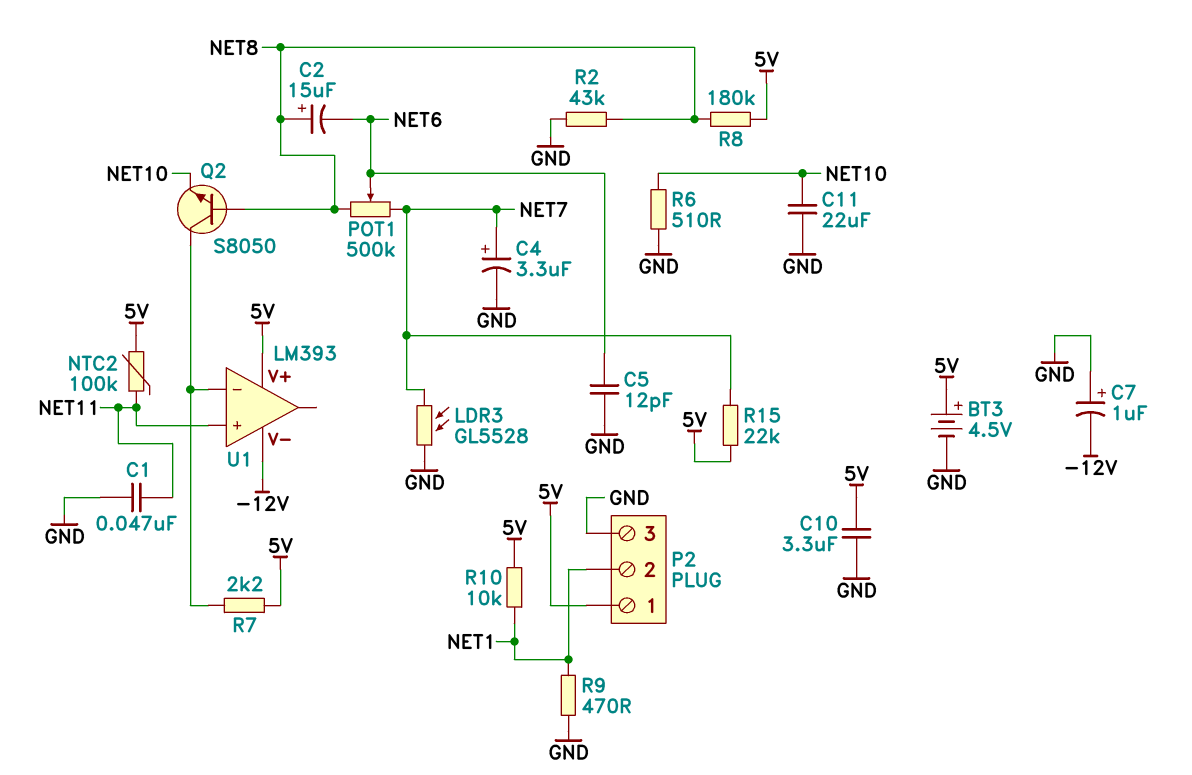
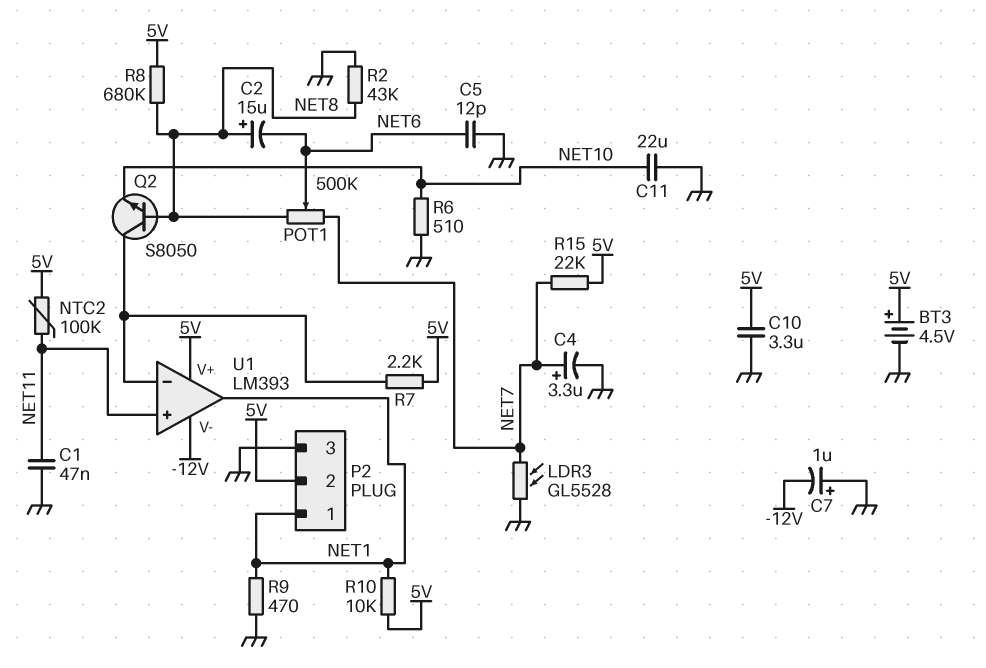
P2 pin 1: 5V -> NET1
P2 pin 2: NET1 -> 5V
R8: 180k (5V, NET8) -> 680k (5V, NET8)
U1 pin out: none -> NET1

